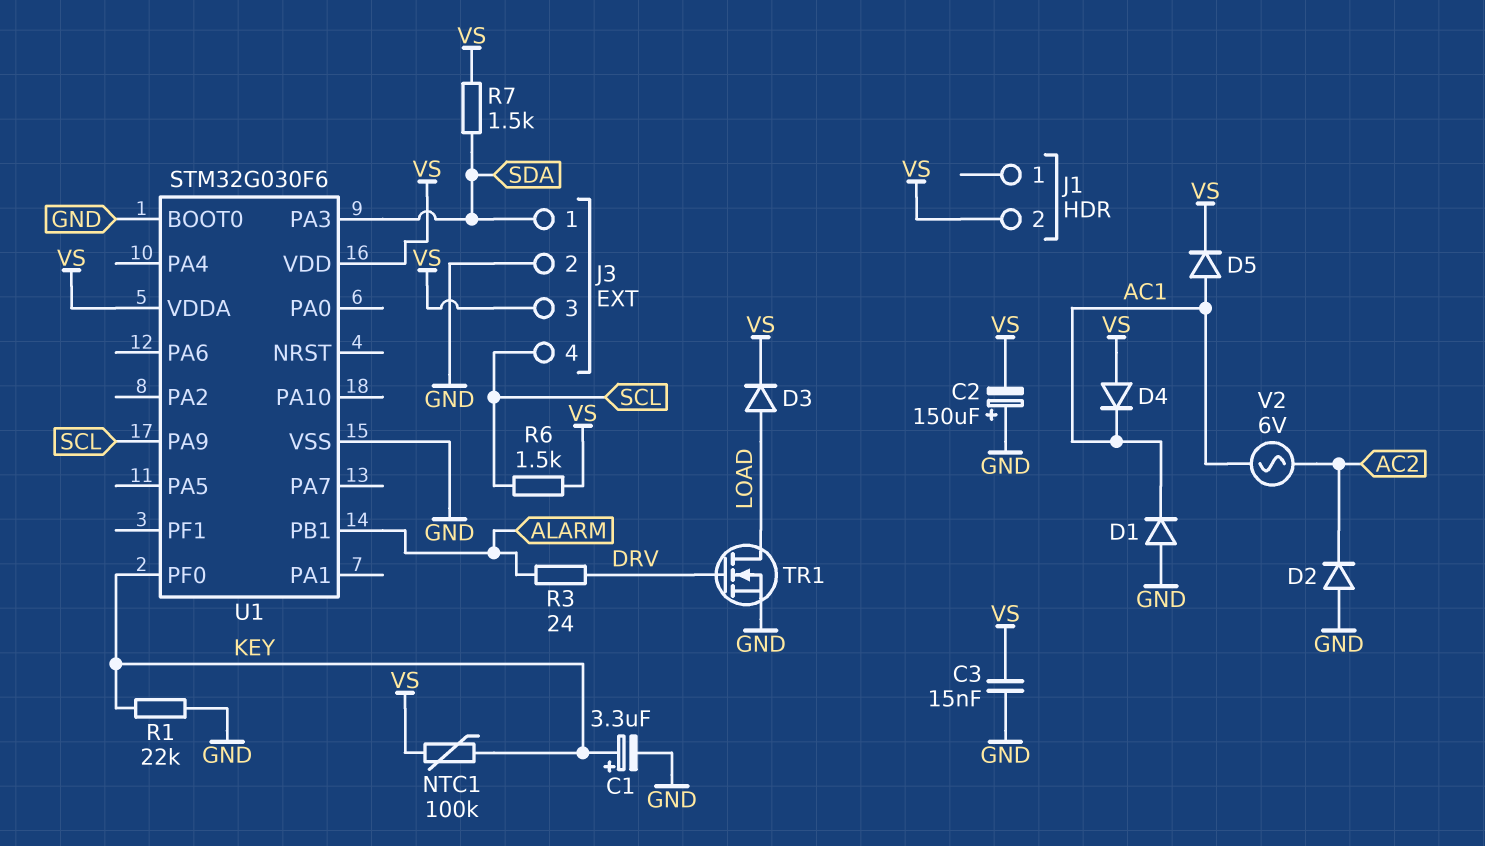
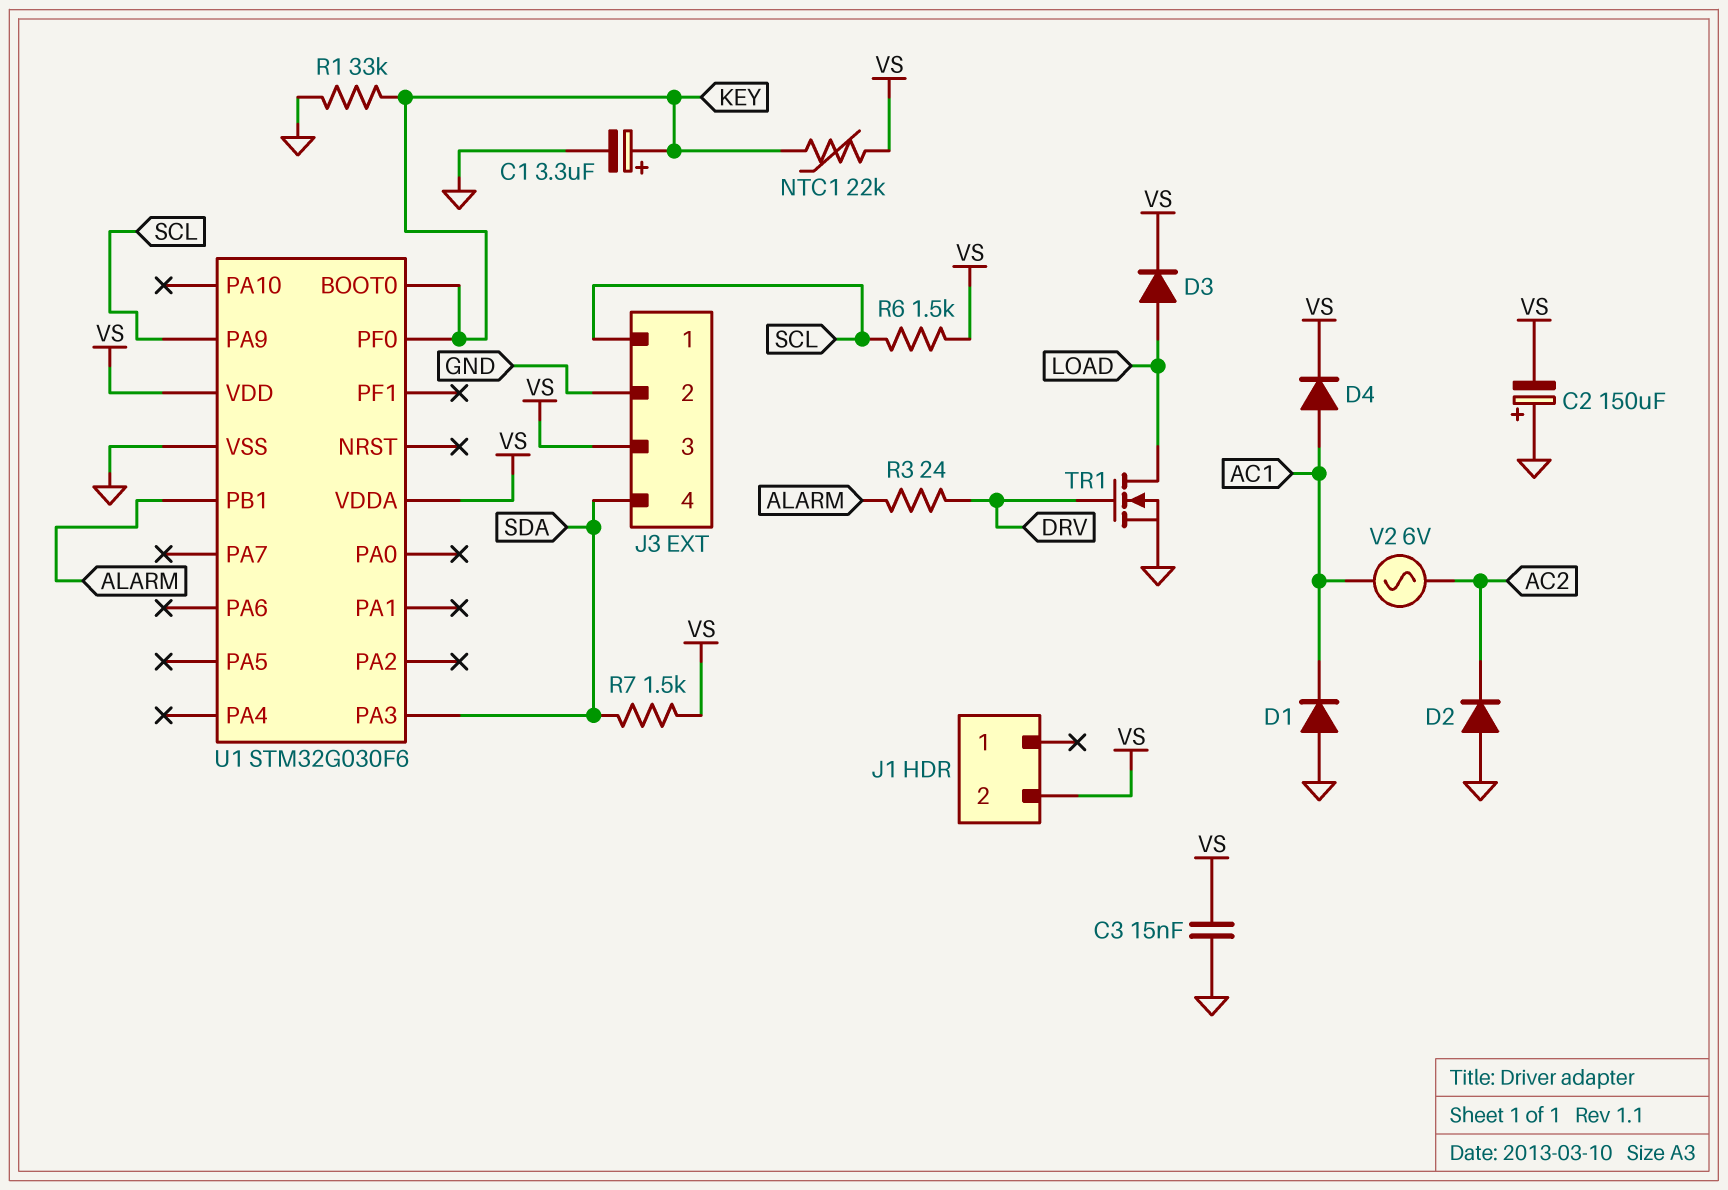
D4: diode (A VS, K AC1) -> diode (A AC1, K VS)
D5: diode (A AC1, K VS) -> none
J3 pin 1: SDA -> SCL
J3 pin 4: SCL -> SDA
NTC1: 100k (KEY, VS) -> 22k (KEY, VS)
R1: 22k (GND, KEY) -> 33k (GND, KEY)
U1 pin BOOT0: GND -> KEY

